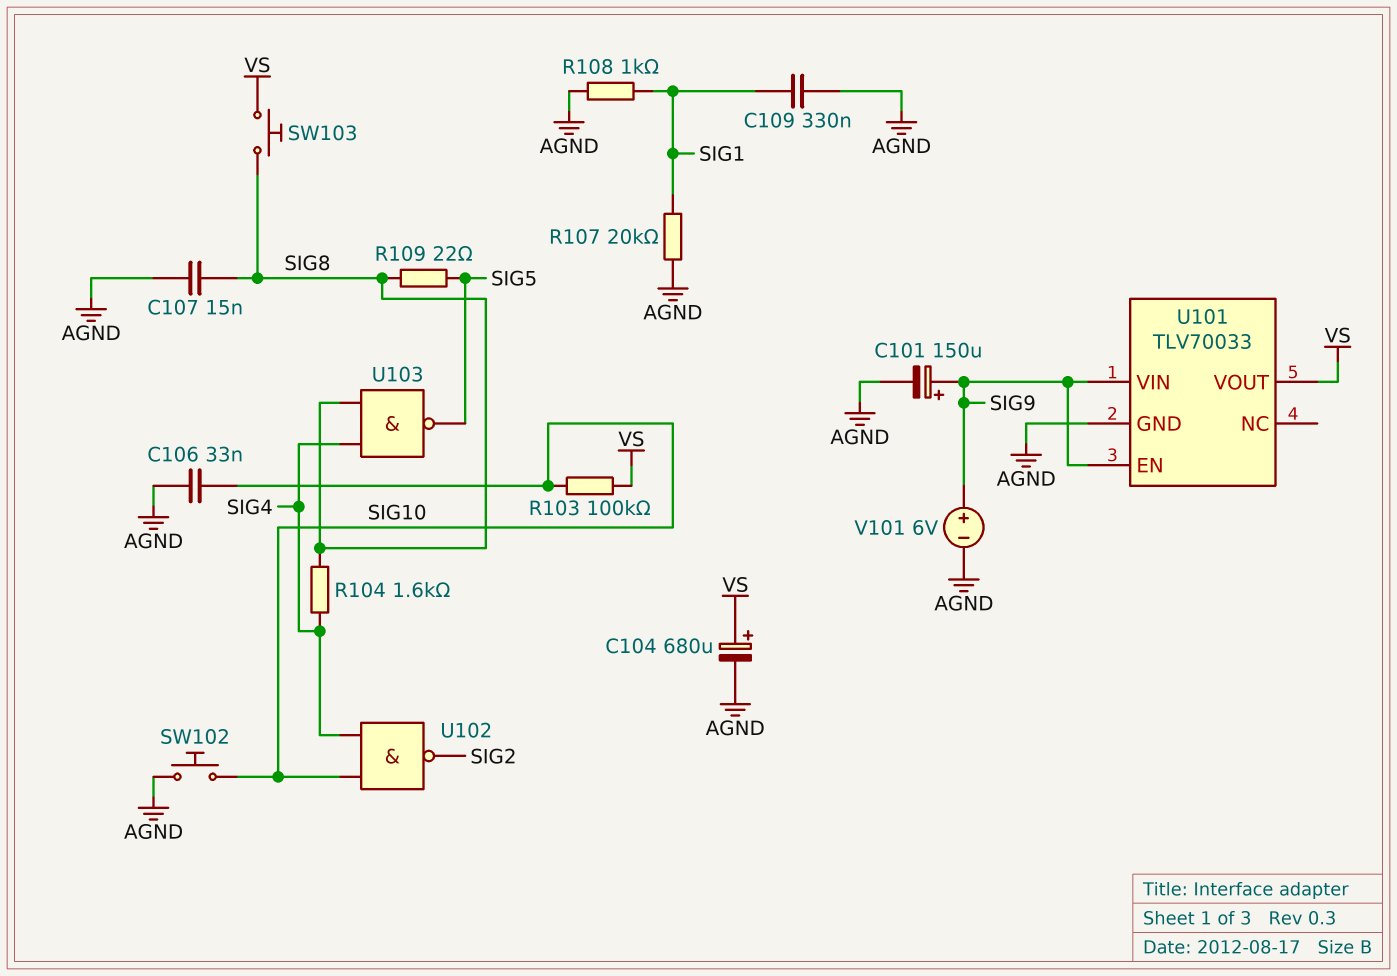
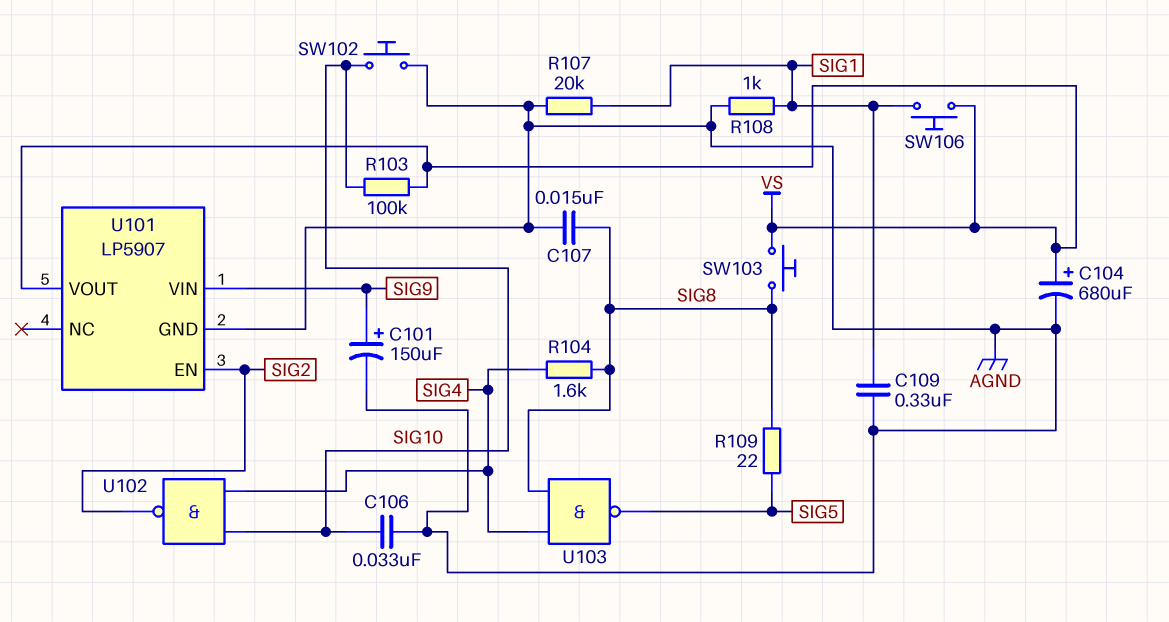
SW106: none -> button (SIG1, VS)
U101: TLV70033 -> LP5907
U101 pin EN: SIG9 -> SIG2
V101: 6V (plus SIG9, minus AGND) -> none

